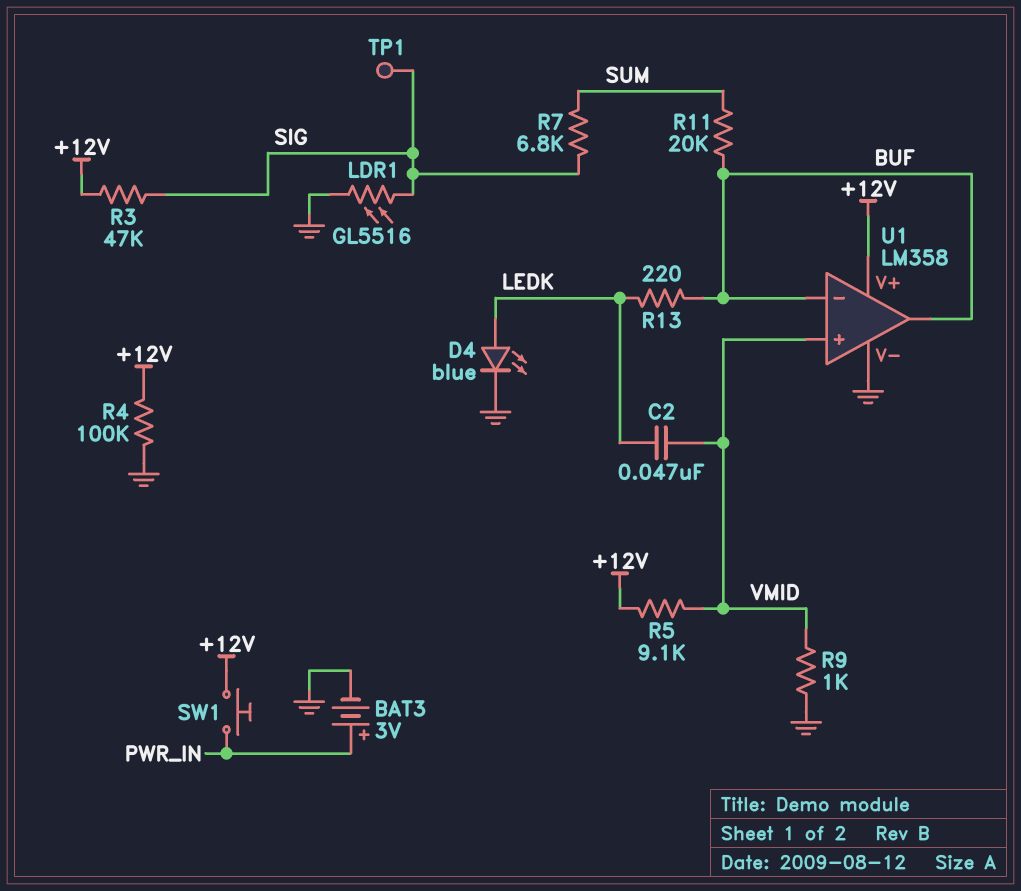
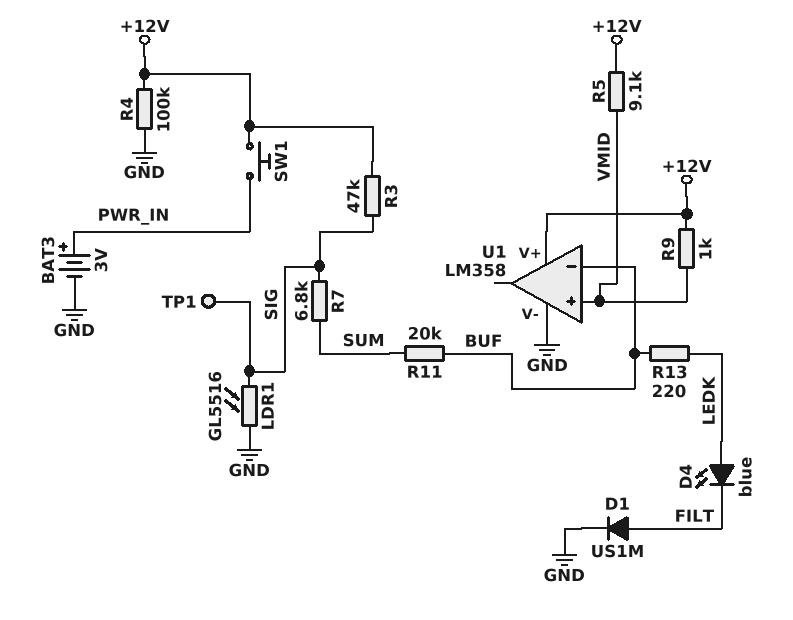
C2: 47nF (LEDK, VMID) -> none
D1: none -> diode US1M (A FILT, K GND)
D4: LED blue (A LEDK, K GND) -> LED blue (A LEDK, K FILT)
R9: 1k (GND, VMID) -> 1k (+12V, VMID)
U1 pin out: BUF -> none

